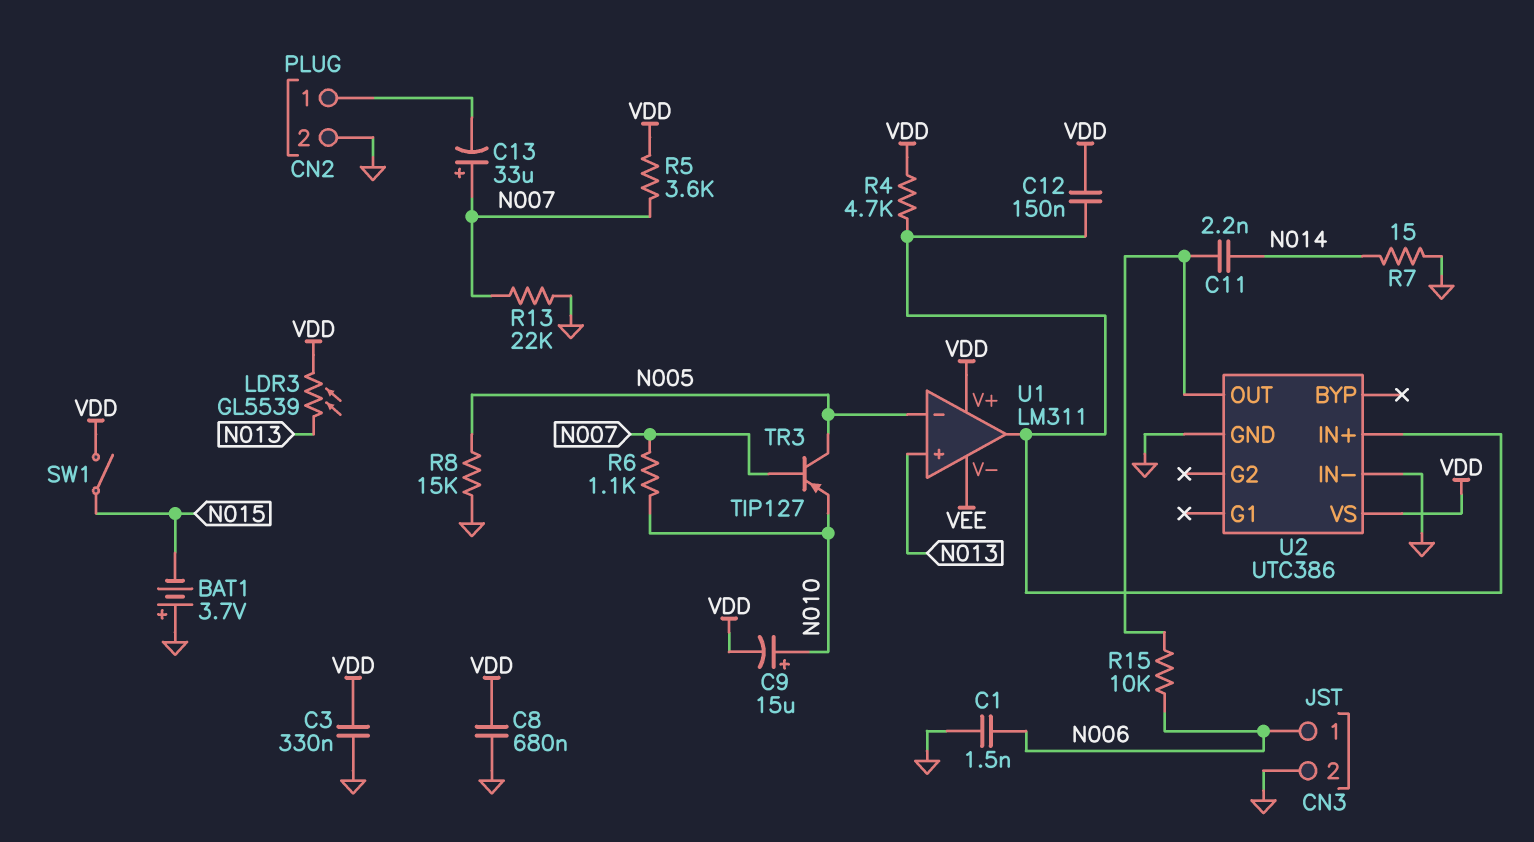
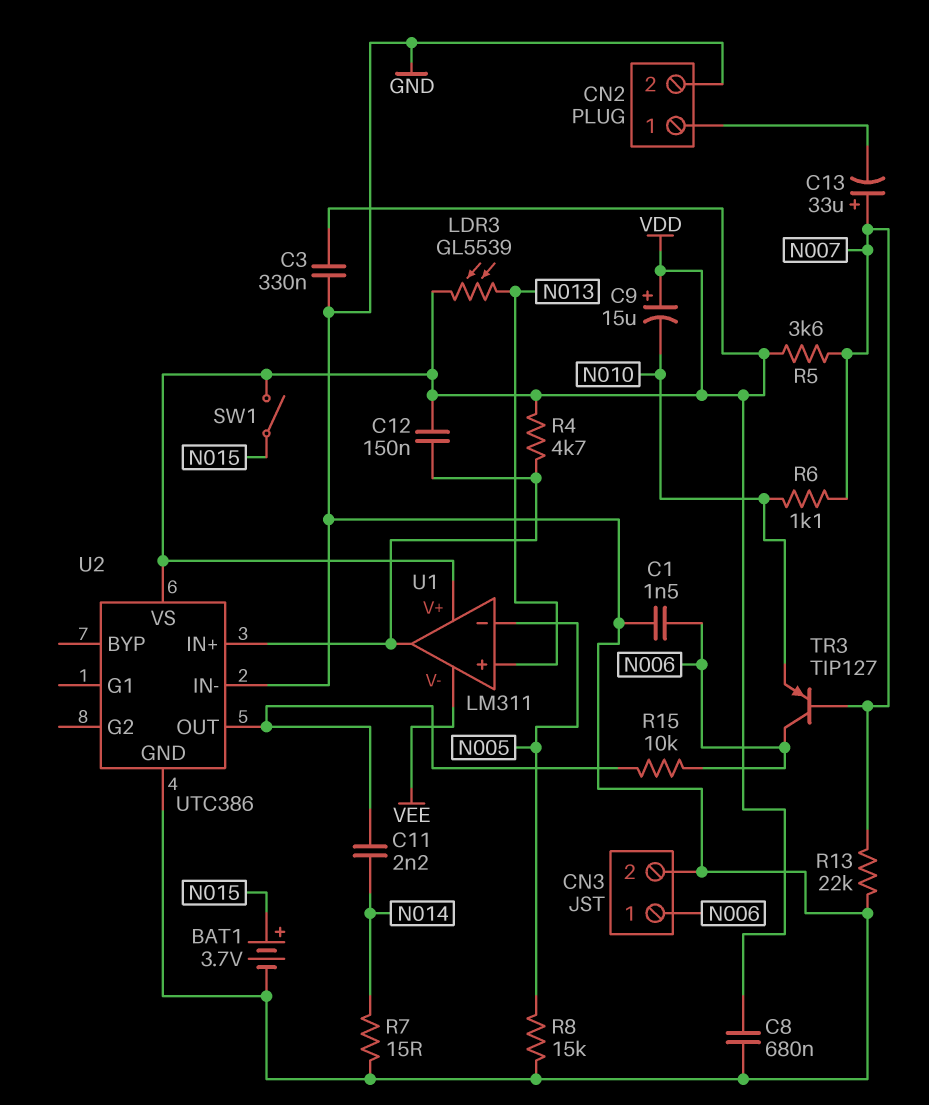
BAT1: 3.7V (plus GND, minus N015) -> 3.7V (plus N015, minus GND)
C9: 15uF (plus N010, minus VDD) -> 15uF (plus VDD, minus N010)
TR3: PNP TIP127 (B N007, C N005, E N010) -> PNP TIP127 (B N007, C N006, E N010)

